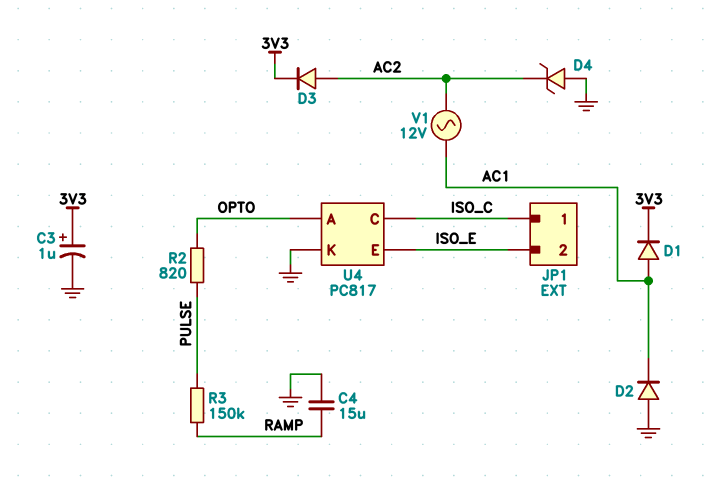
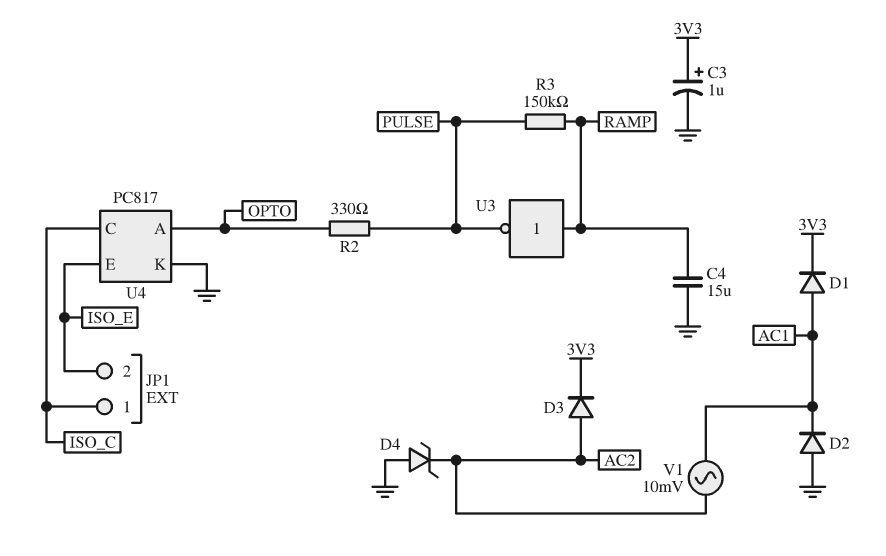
R2: 820 (OPTO, PULSE) -> 330 (OPTO, PULSE)
U3: none -> NOT (in RAMP, out PULSE)
V1: AC 12V (AC1, AC2) -> AC 10mV (AC1, AC2)

